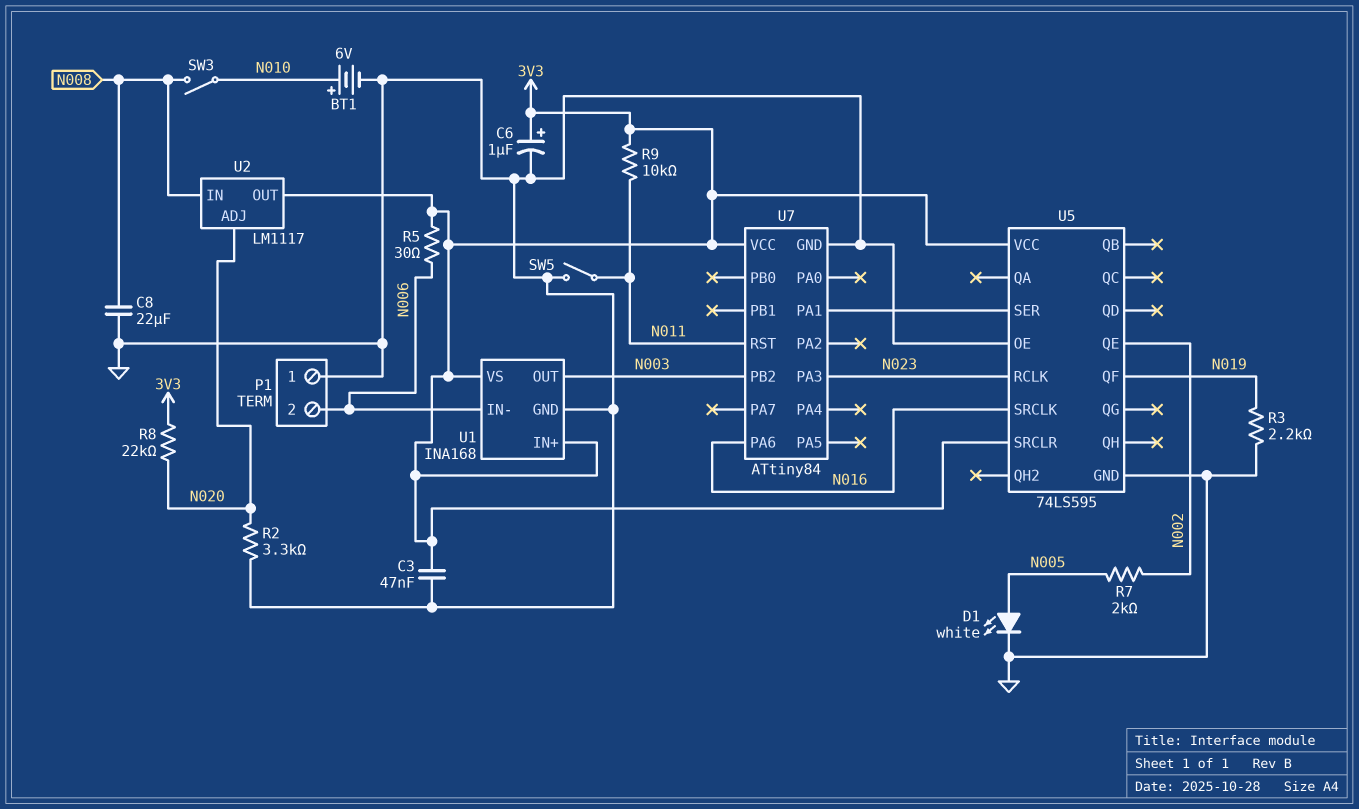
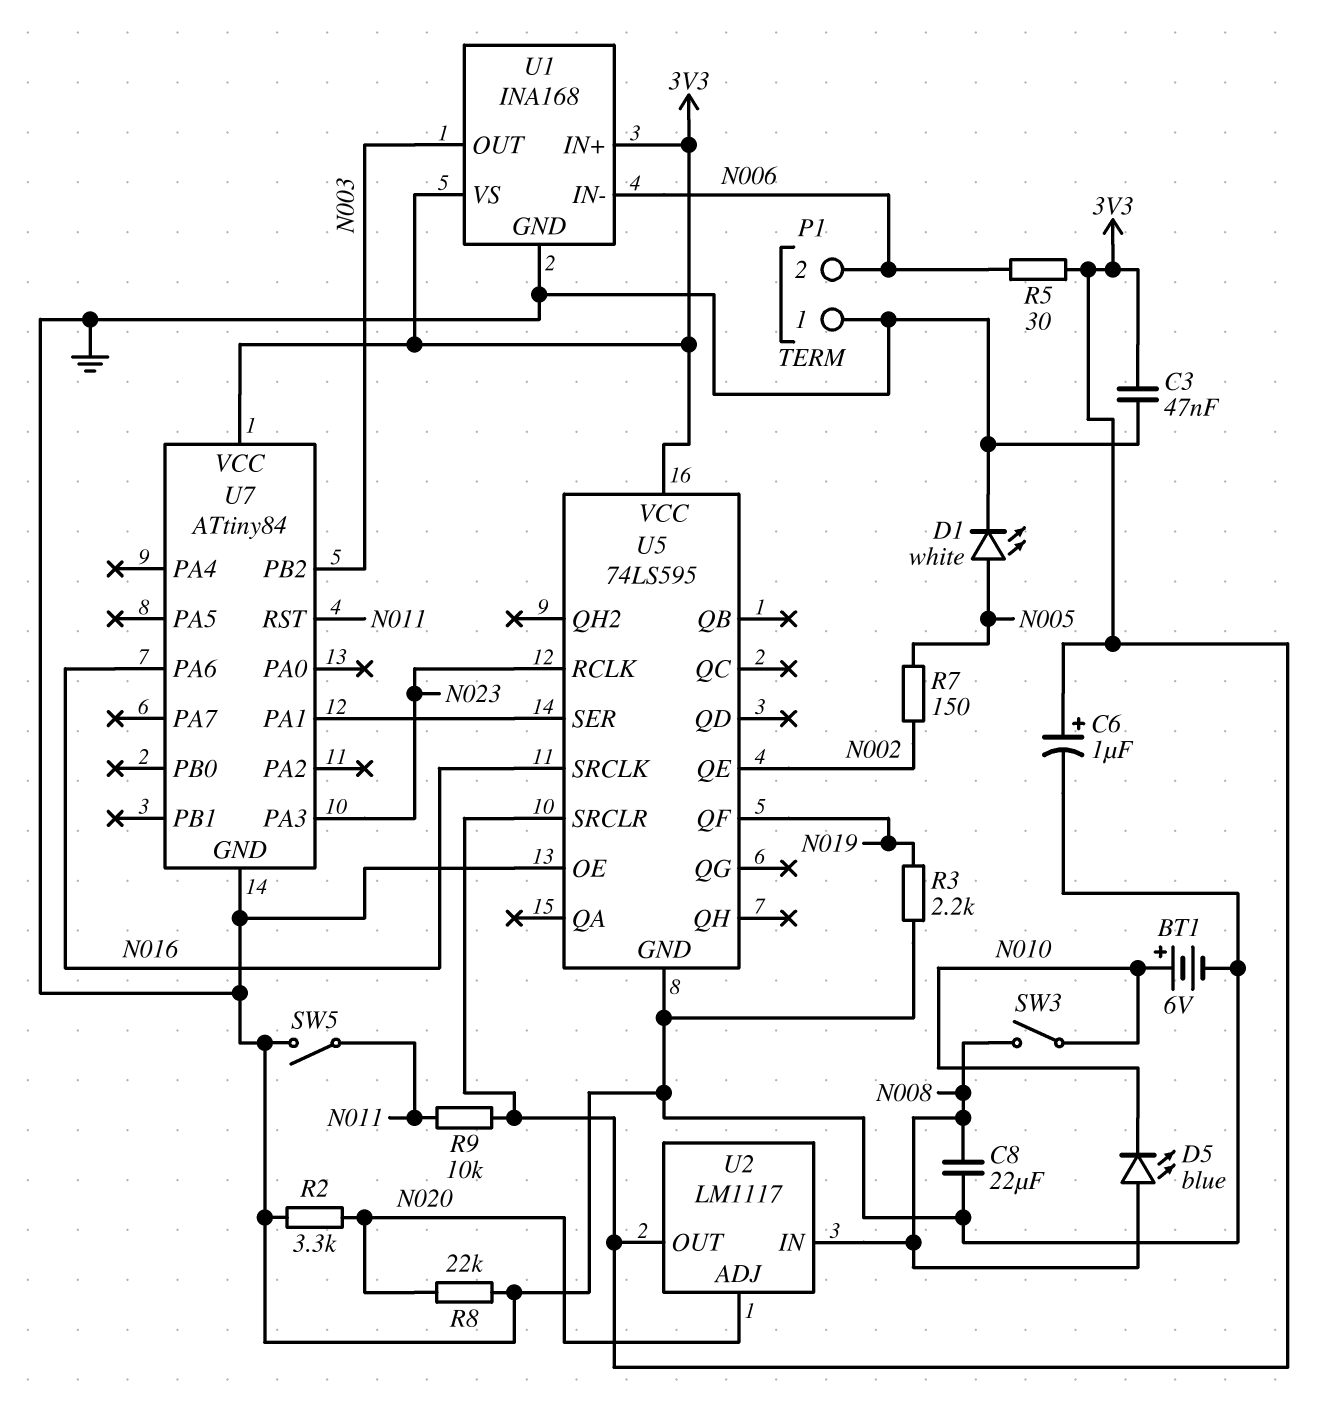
D5: none -> LED blue (A N008, K N010)
R7: 2k (N002, N005) -> 150 (N002, N005)
R8: 22k (3V3, N020) -> 22k (GND, N020)

